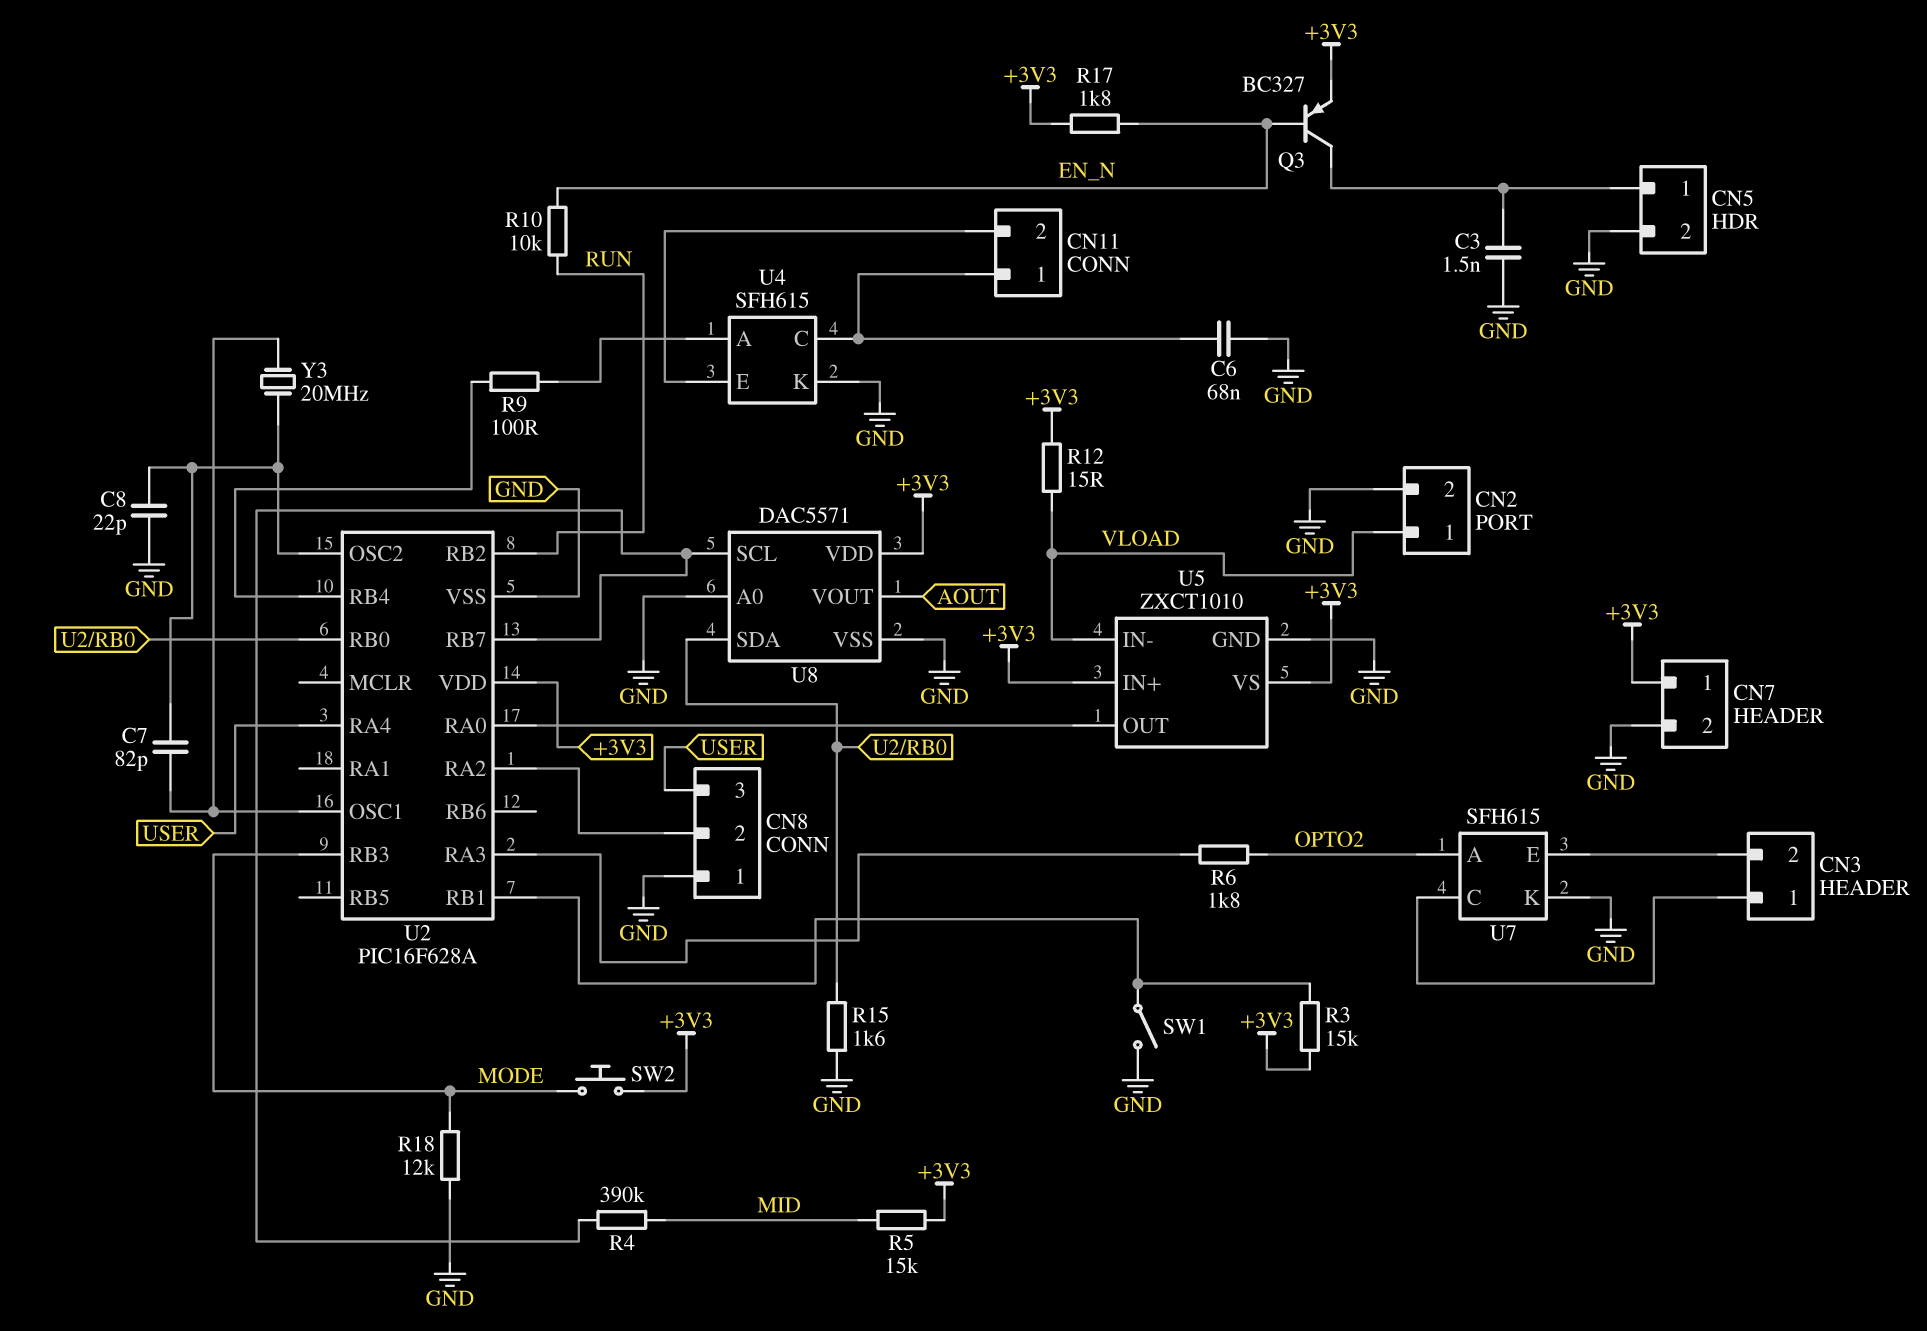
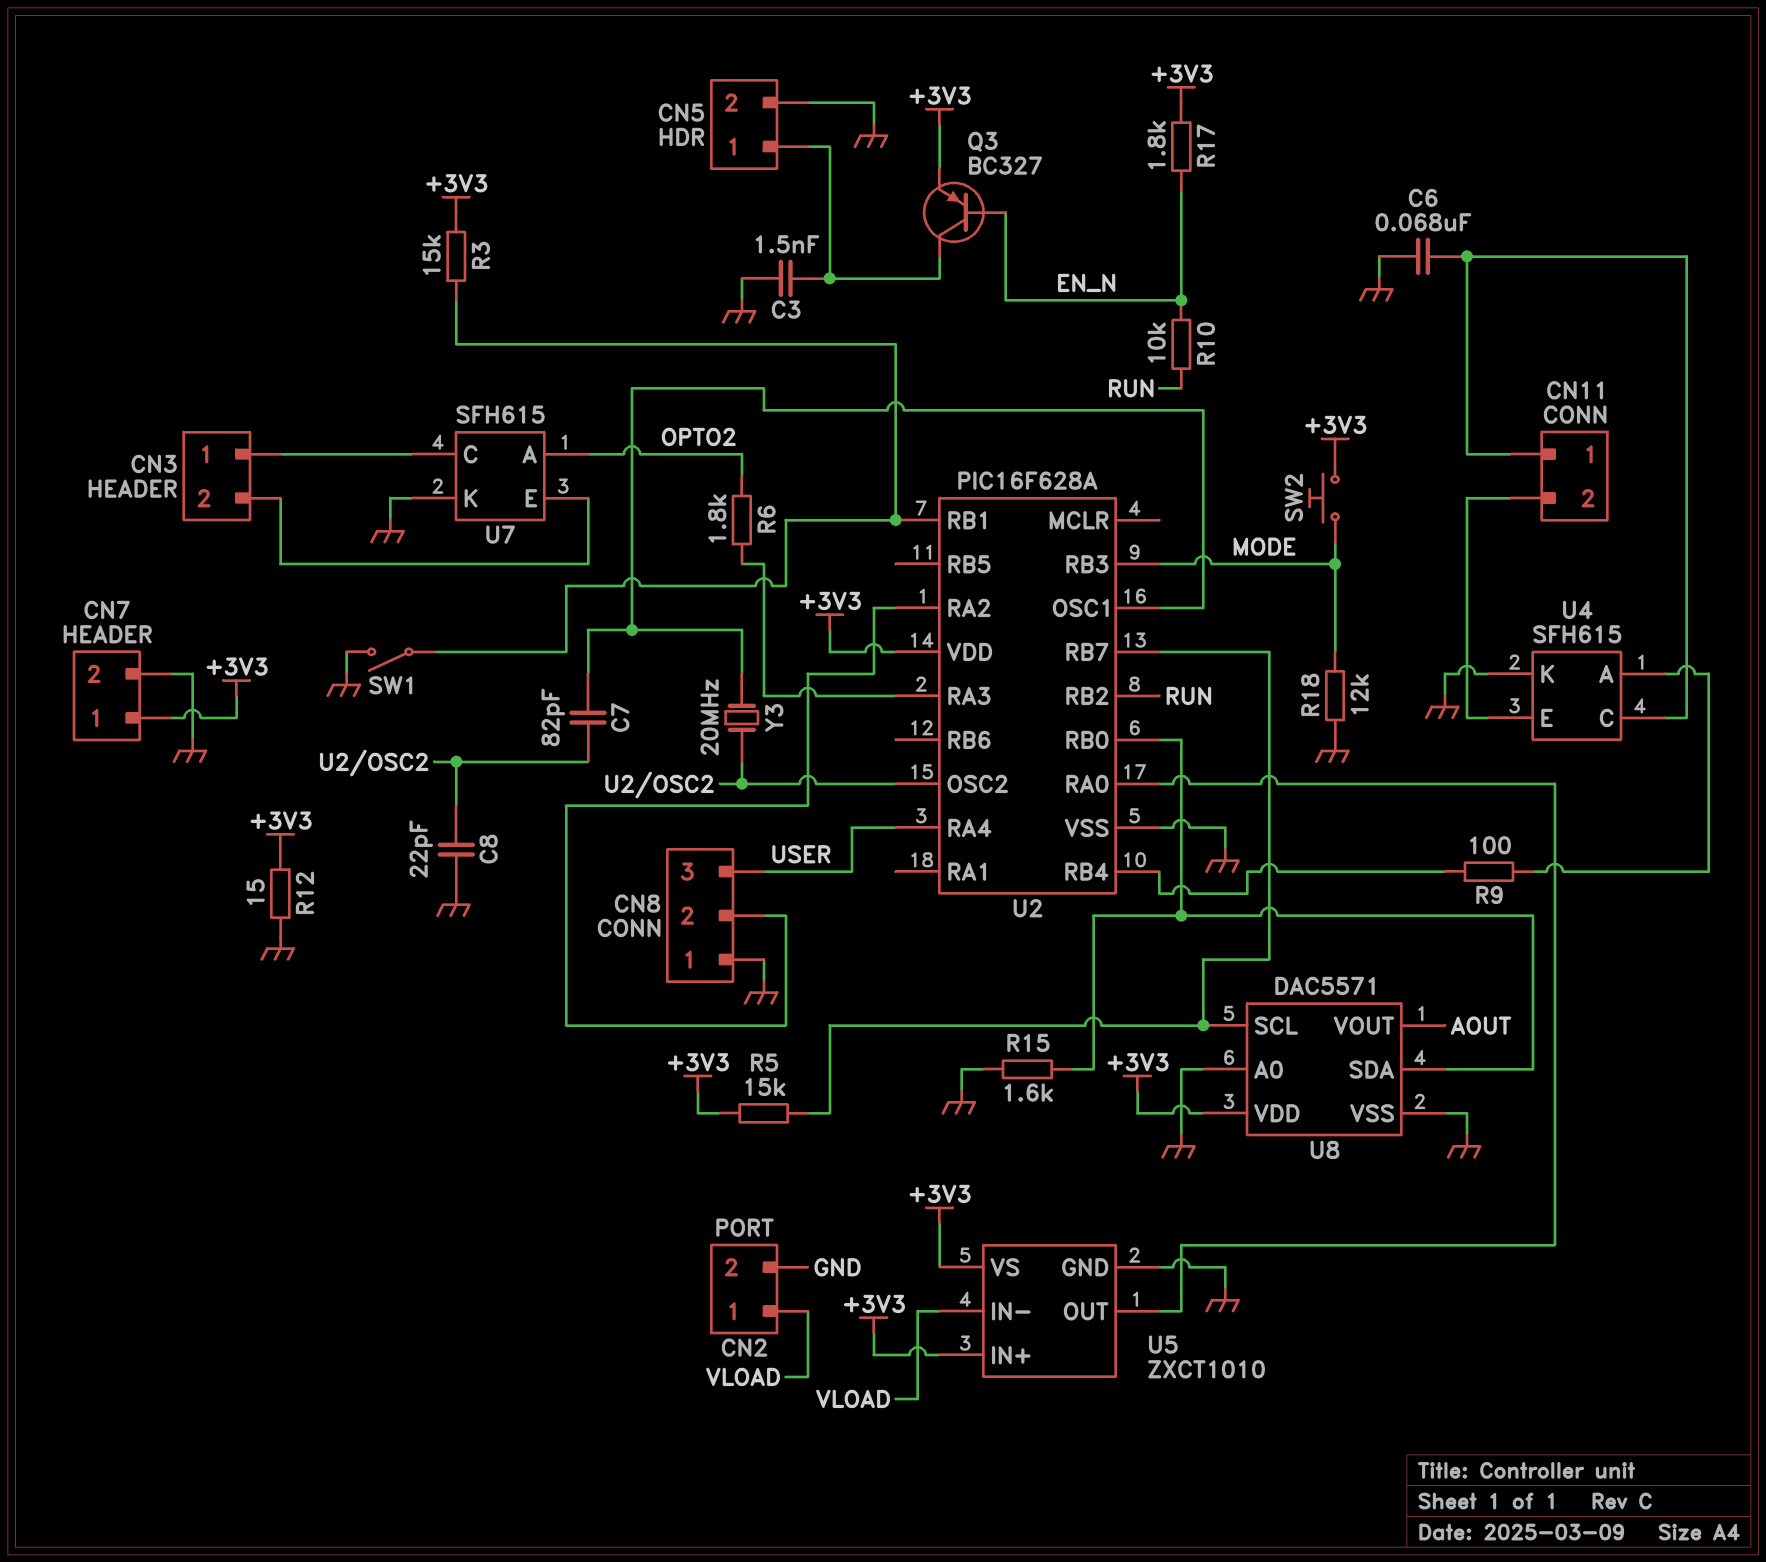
R4: 390k (MID, U2/RB7) -> none
R5: 15k (+3V3, MID) -> 15k (+3V3, U2/RB7)
R12: 15 (+3V3, VLOAD) -> 15 (+3V3, GND)

